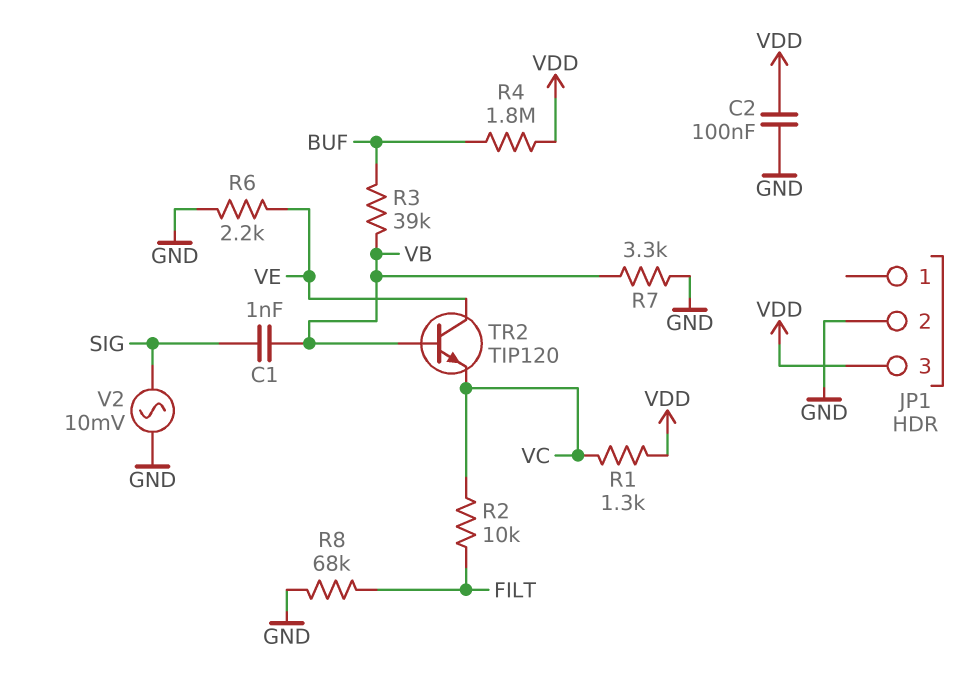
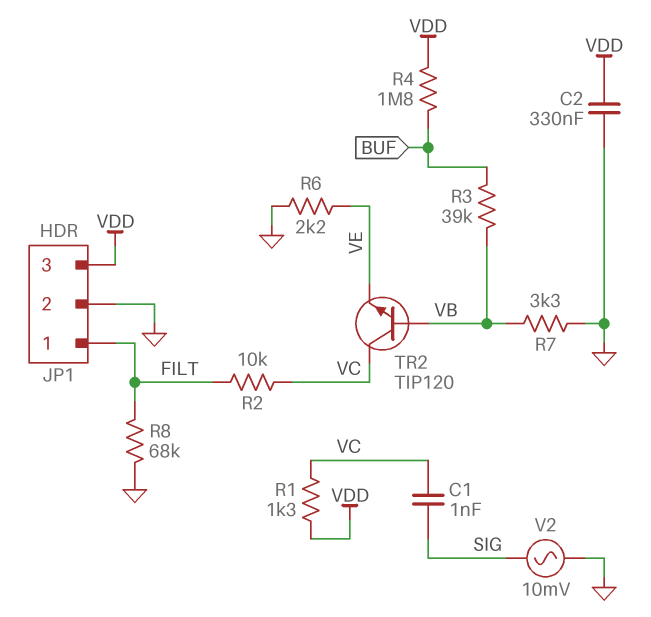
C1: 1nF (SIG, VB) -> 1nF (SIG, VC)
C2: 100nF (GND, VDD) -> 330nF (GND, VDD)
JP1 pin 1: none -> FILT
TR2: NPN TIP120 (B VB, C VE, E VC) -> NPN TIP120 (B VB, C VC, E VE)

